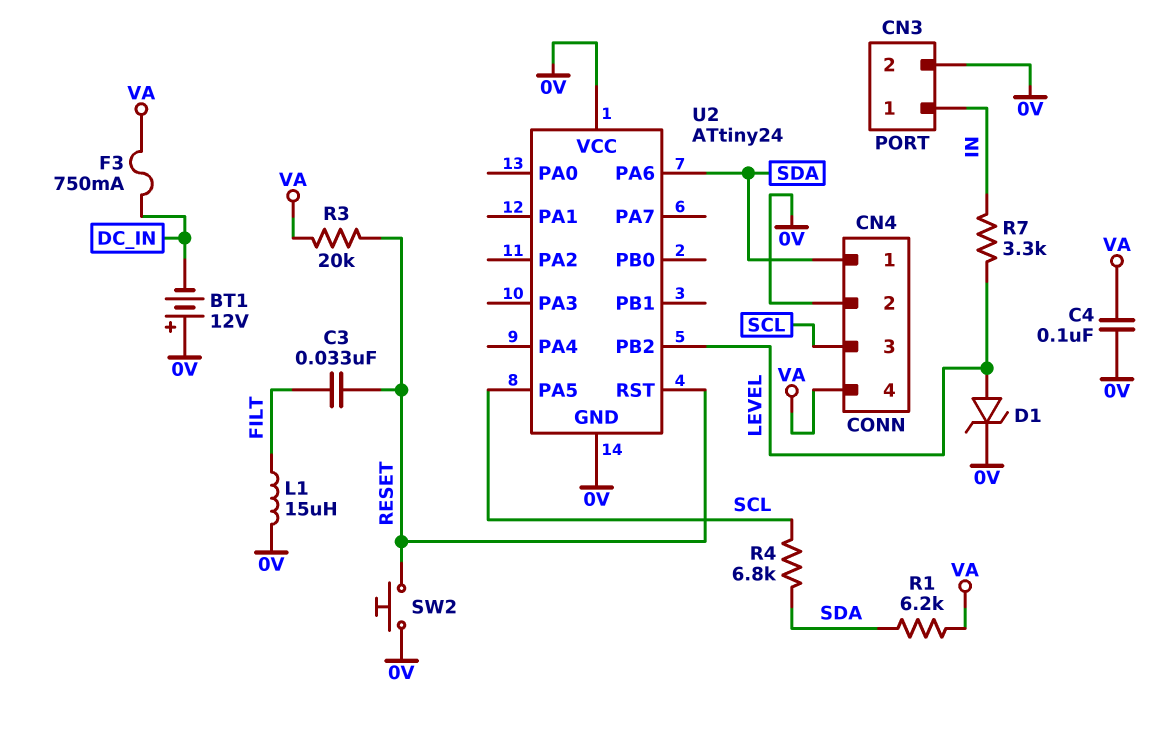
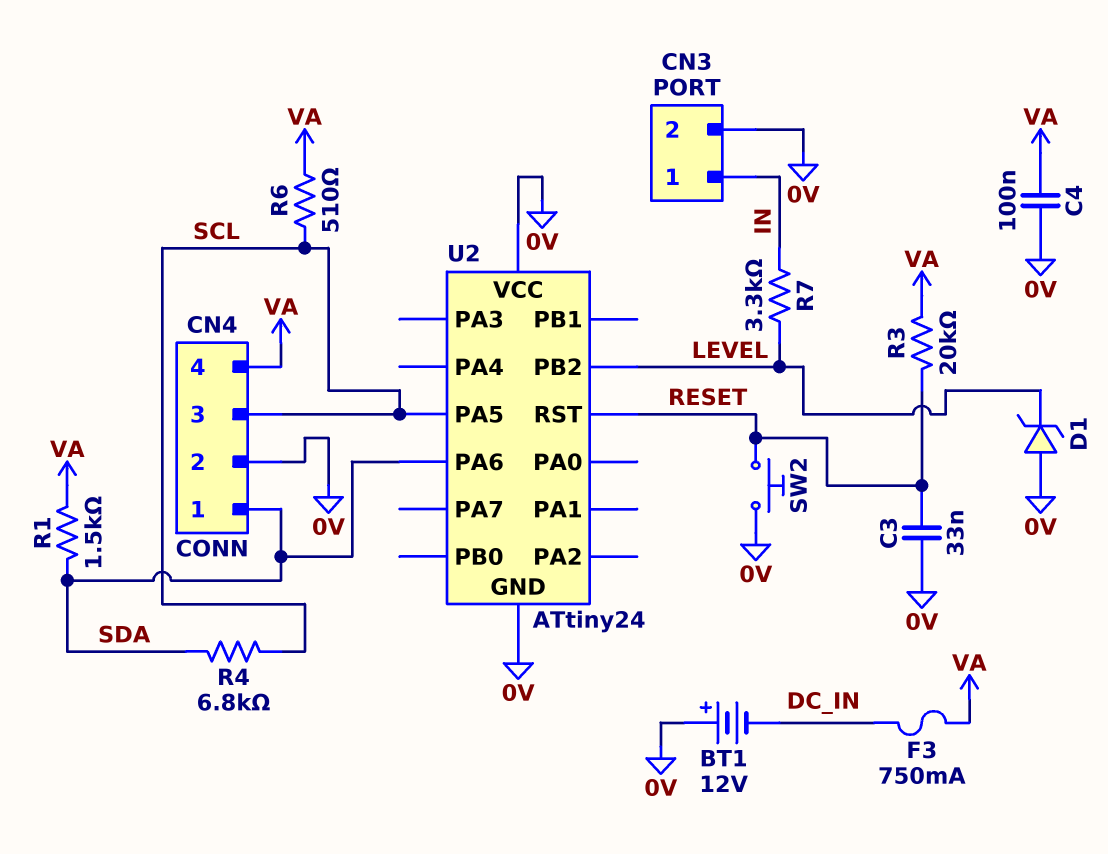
C3: 33nF (FILT, RESET) -> 33nF (0V, RESET)
D1: zener (A LEVEL, K 0V) -> zener (A 0V, K LEVEL)
L1: 15uH (0V, FILT) -> none
R1: 6.2k (SDA, VA) -> 1.5k (SDA, VA)
R6: none -> 510 (SCL, VA)

